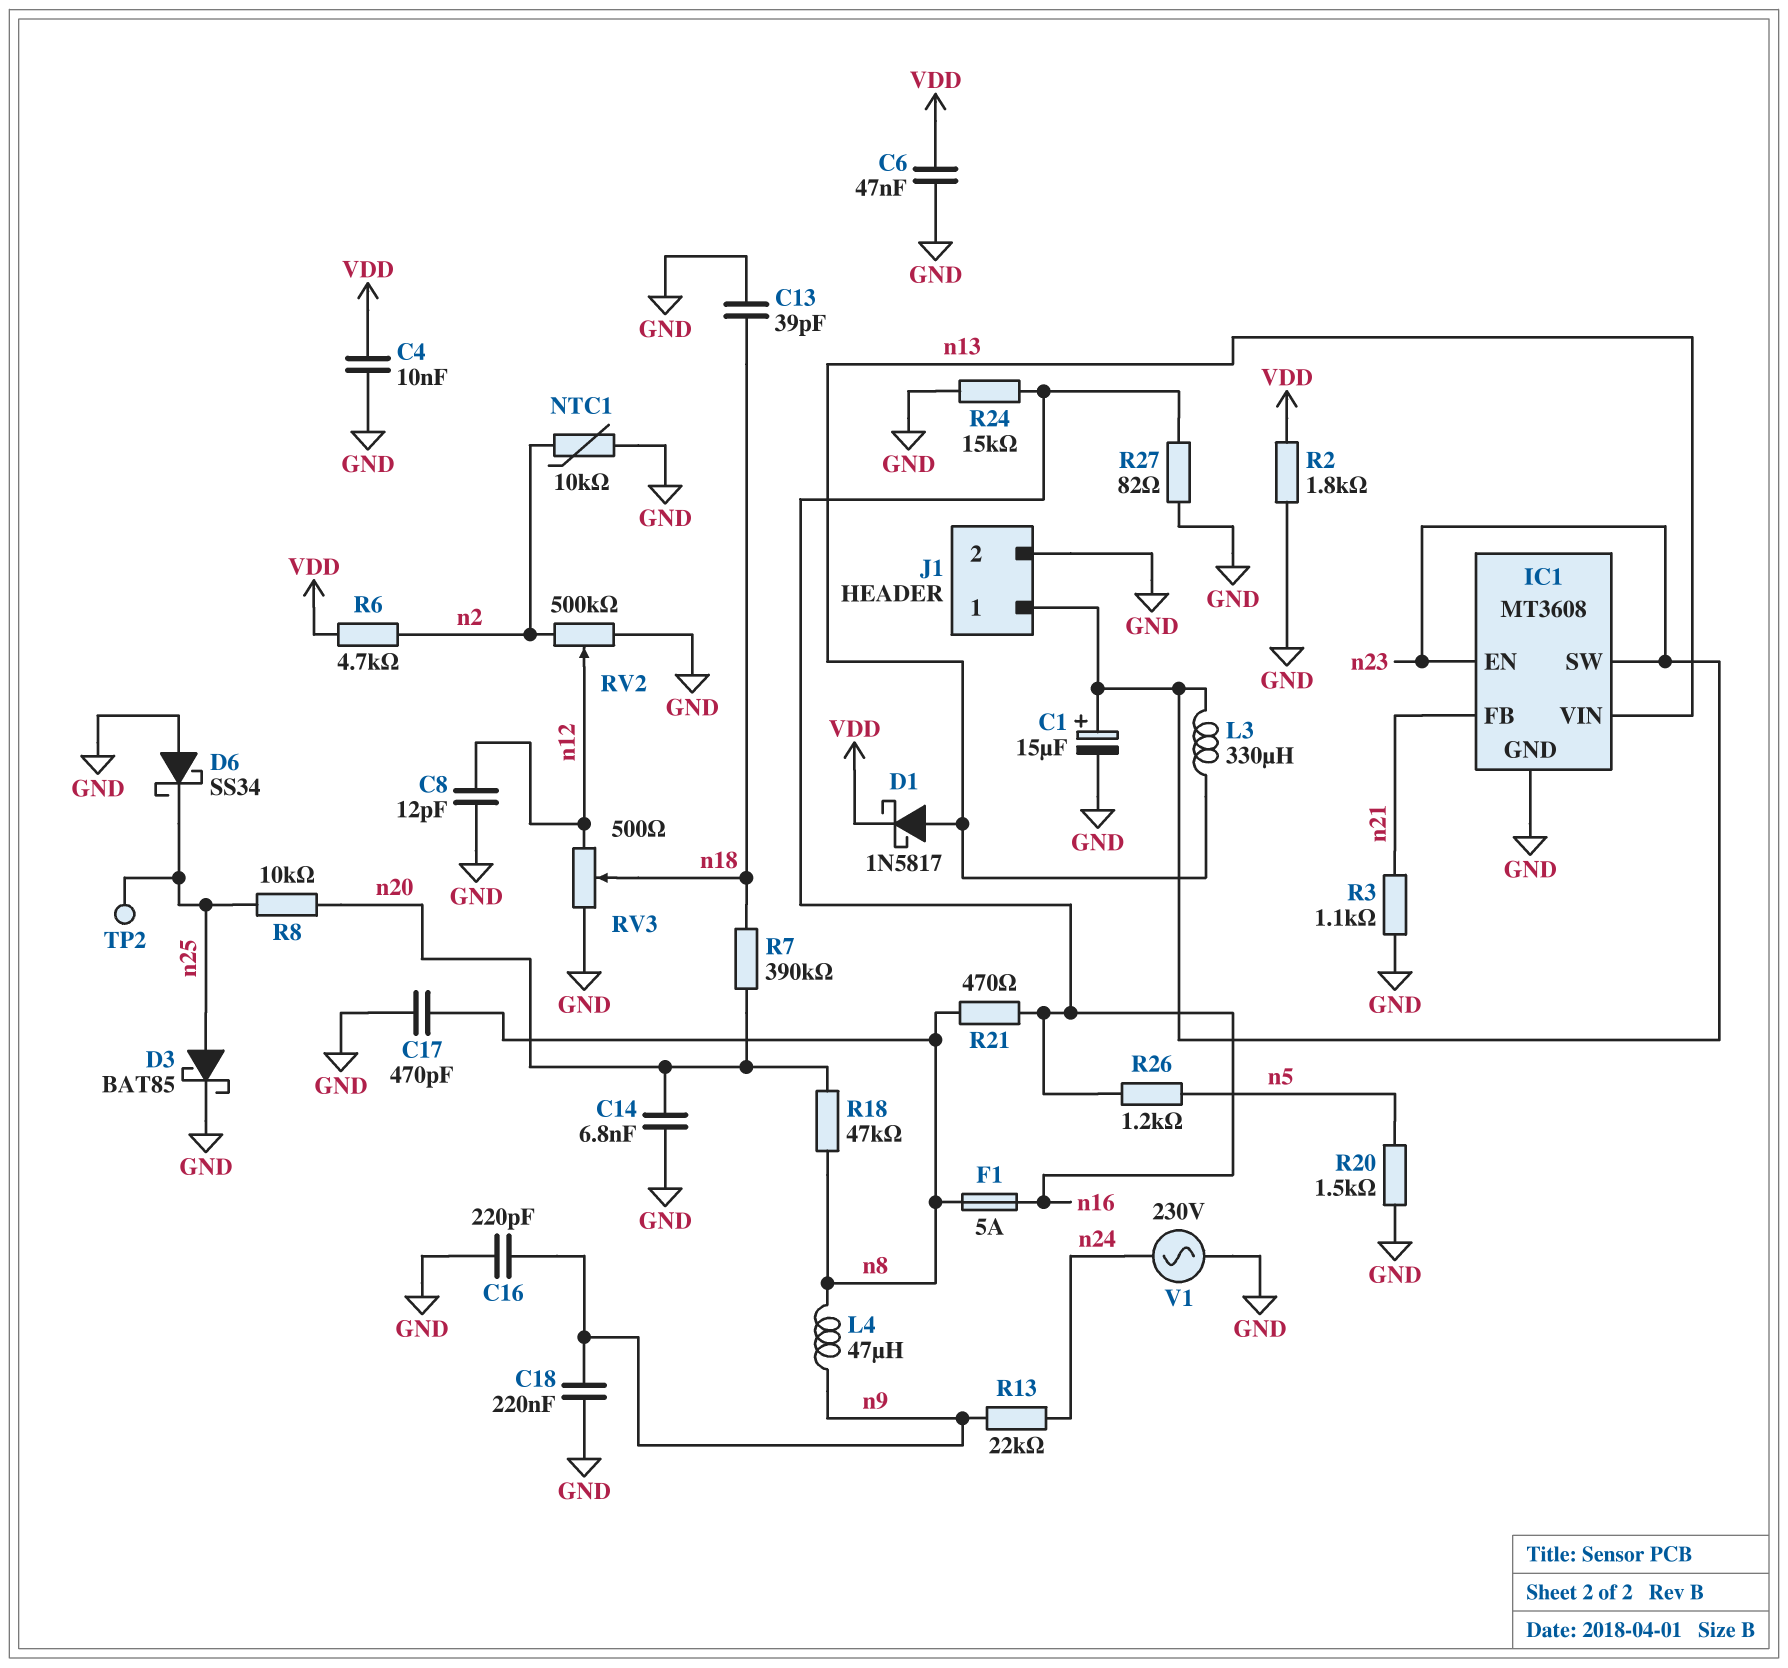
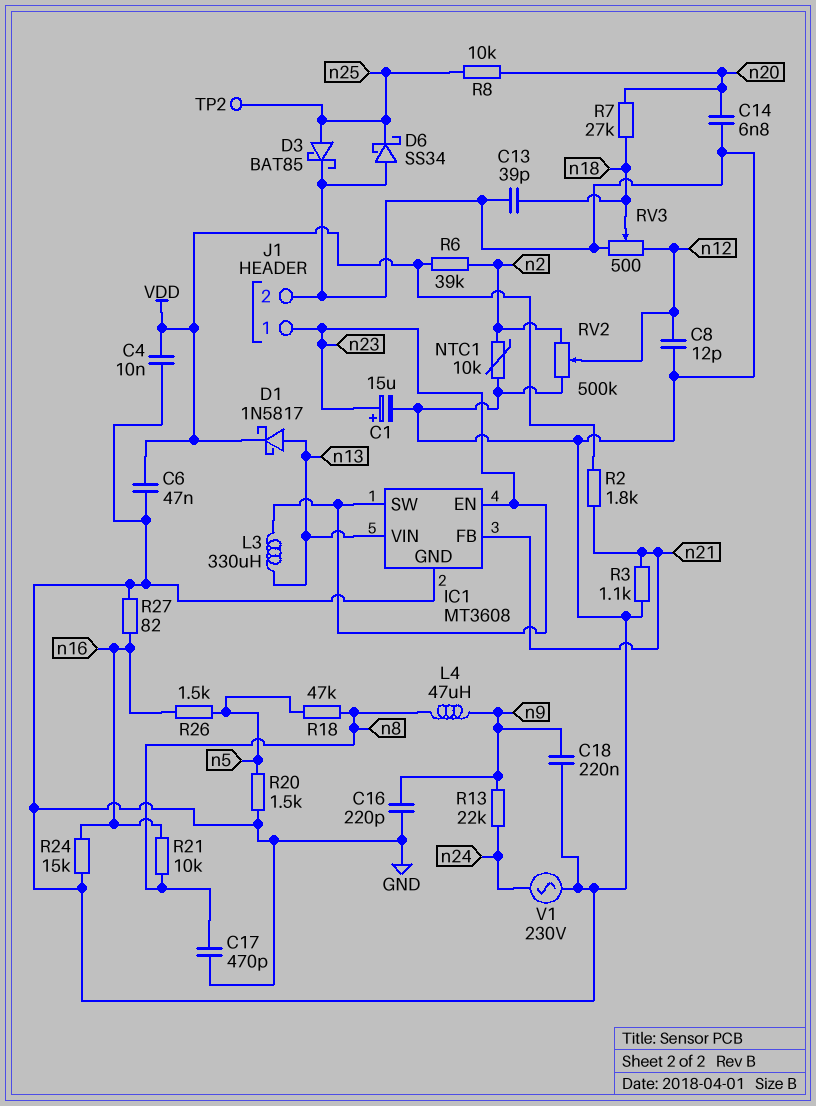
F1: 5A (n8, n16) -> none
R2: 1.8k (GND, VDD) -> 1.8k (VDD, n21)
R6: 4.7k (VDD, n2) -> 39k (VDD, n2)
R7: 390k (n18, n20) -> 27k (n18, n20)
R18: 47k (n8, n20) -> 47k (n5, n8)
R21: 470 (n8, n16) -> 10k (n8, n16)
R26: 1.2k (n5, n16) -> 1.5k (n5, n16)

